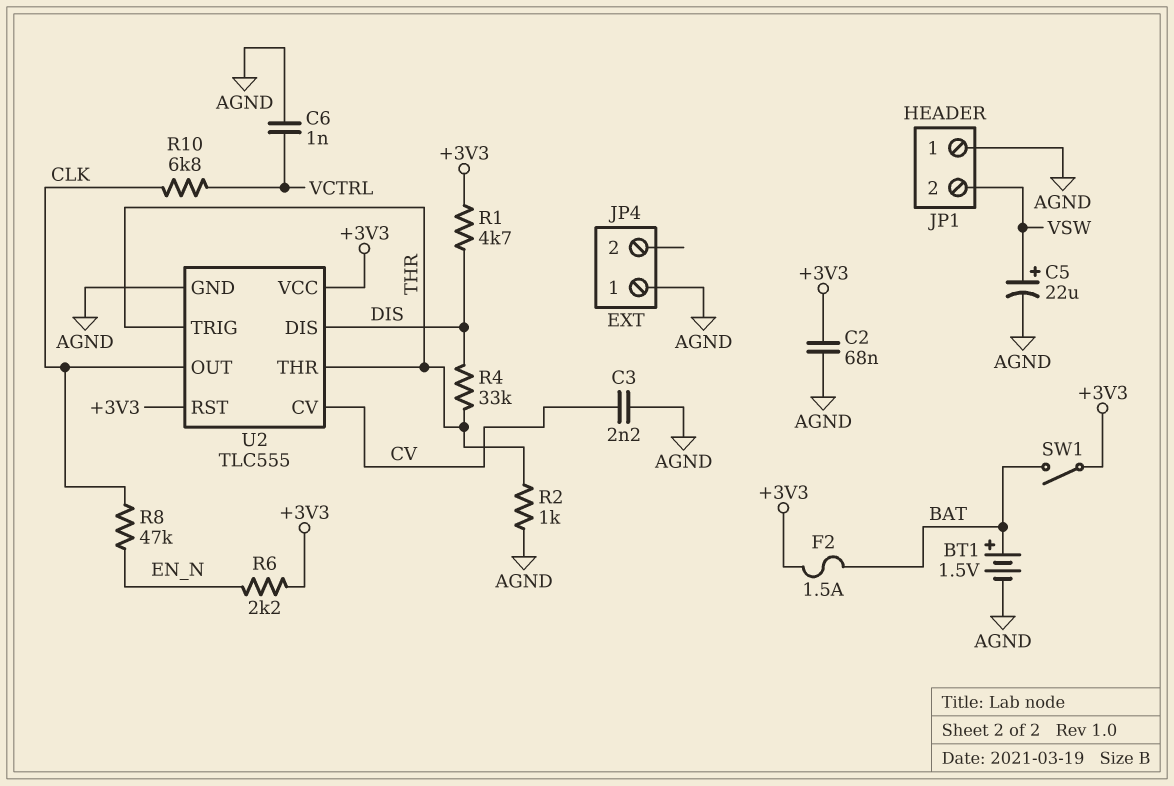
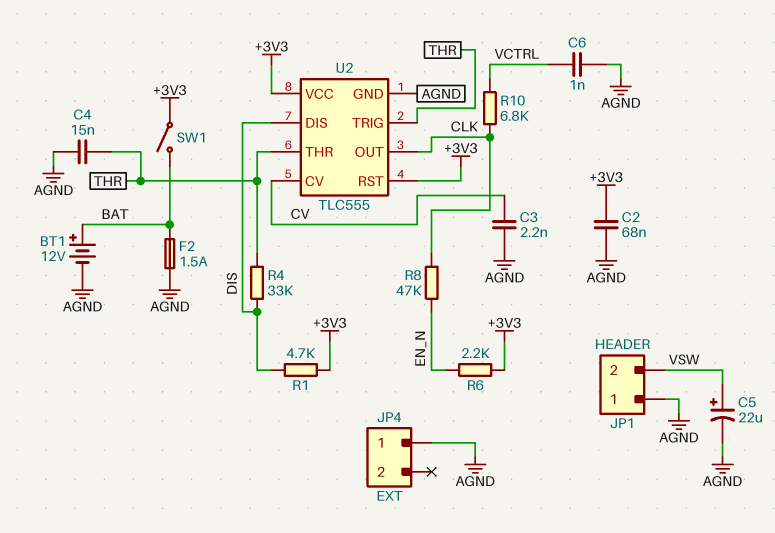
BT1: 1.5V (plus BAT, minus AGND) -> 12V (plus BAT, minus AGND)
C4: none -> 15nF (AGND, THR)
F2: 1.5A (+3V3, BAT) -> 1.5A (AGND, BAT)
R2: 1k (AGND, THR) -> none

